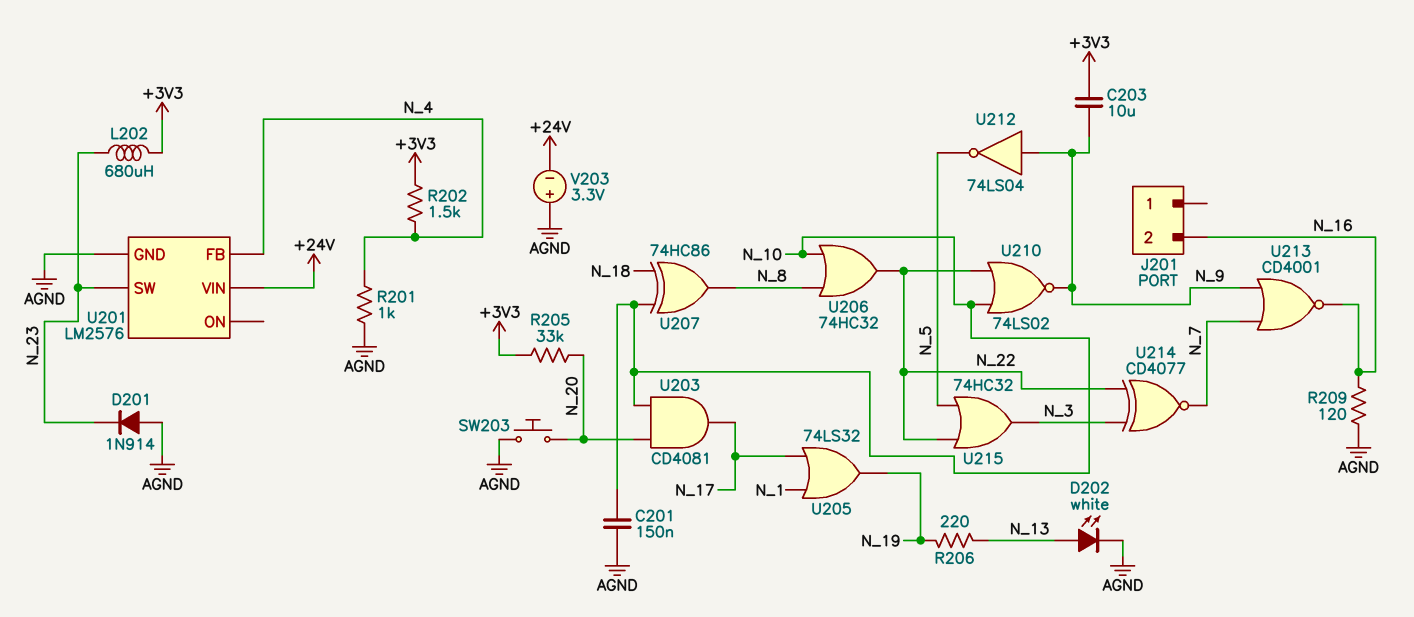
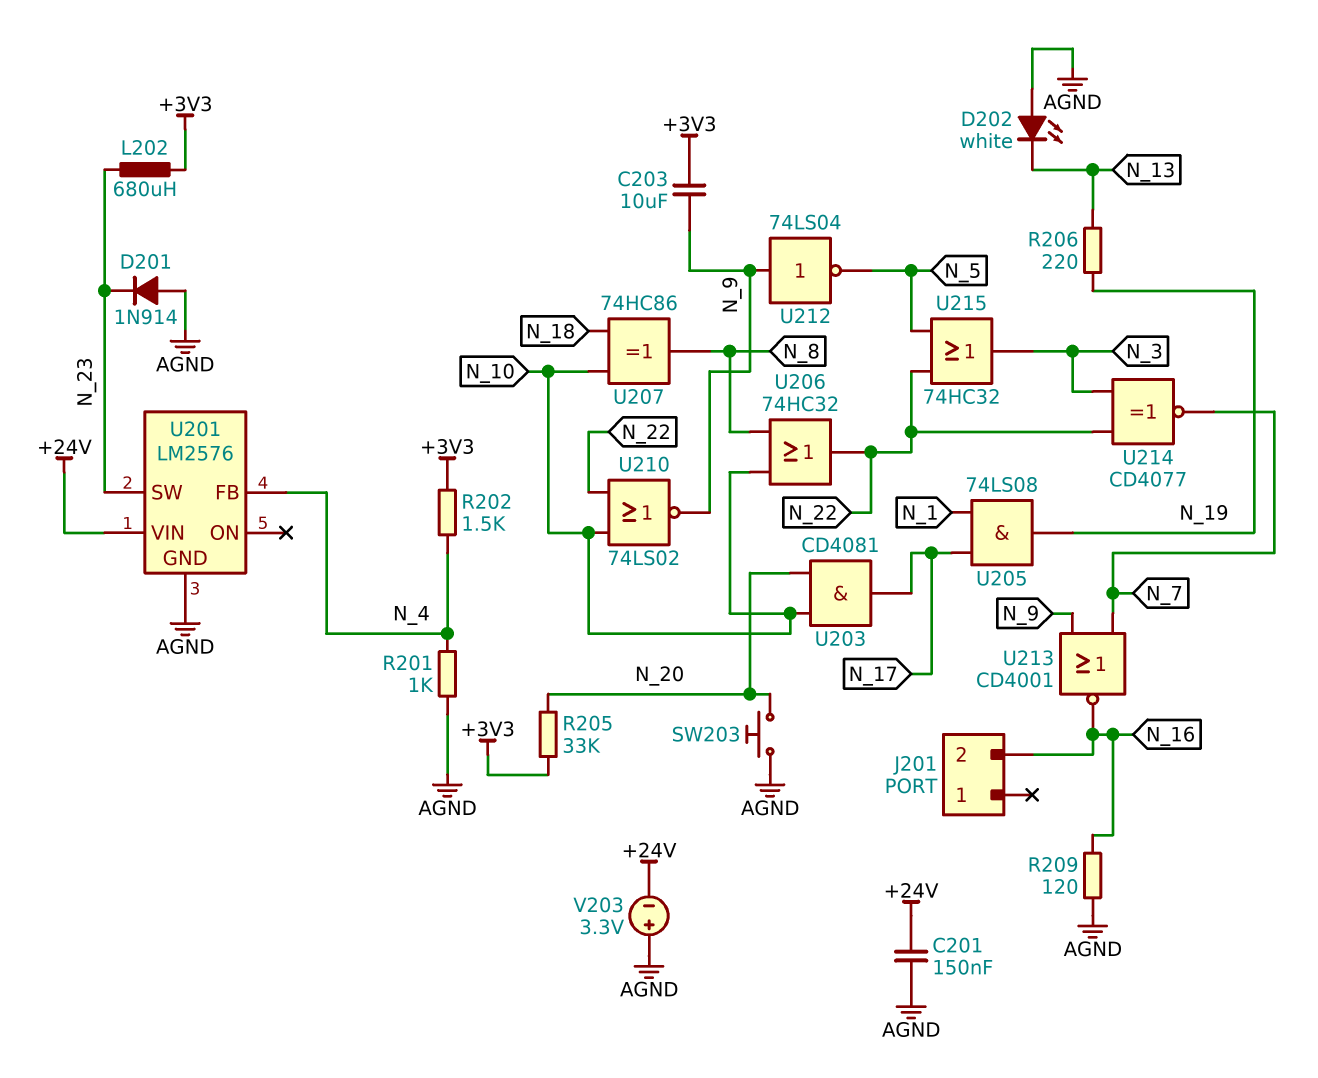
C201: 150nF (AGND, N_10) -> 150nF (+24V, AGND)
D202: LED white (A N_13, K AGND) -> LED white (A AGND, K N_13)
U205: OR 74LS32 (in N_1, in N_17, out N_19) -> AND 74LS08 (in N_1, in N_17, out N_19)

